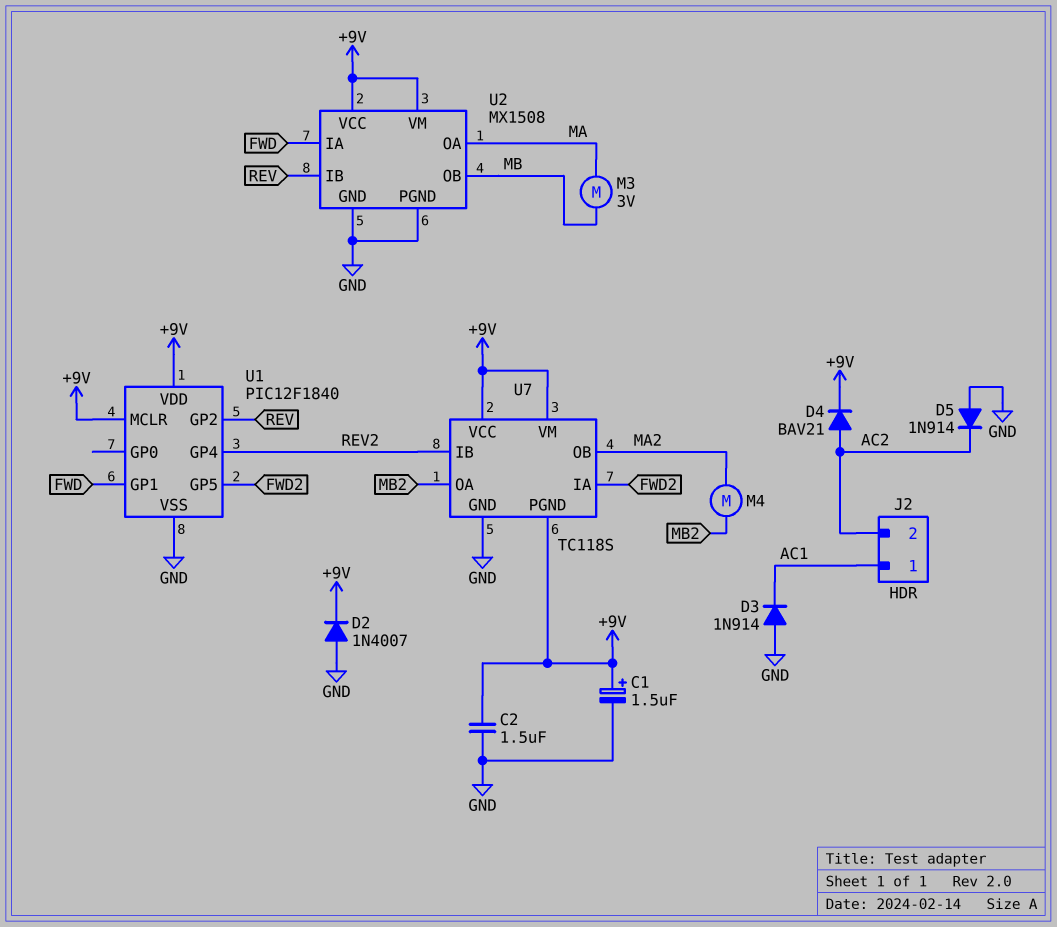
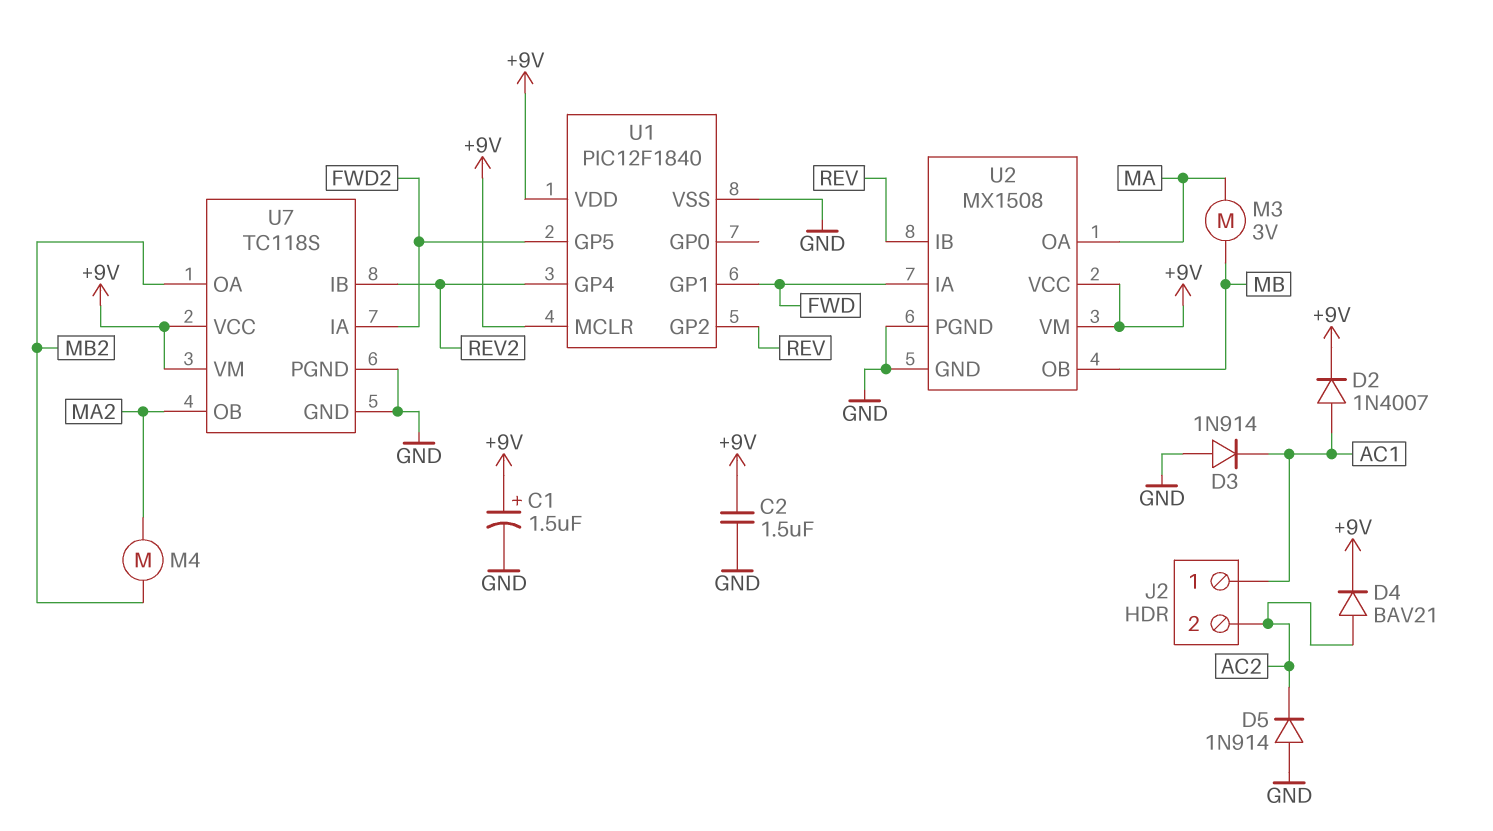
D2: diode 1N4007 (A GND, K +9V) -> diode 1N4007 (A AC1, K +9V)
U7 pin PGND: +9V -> GND

